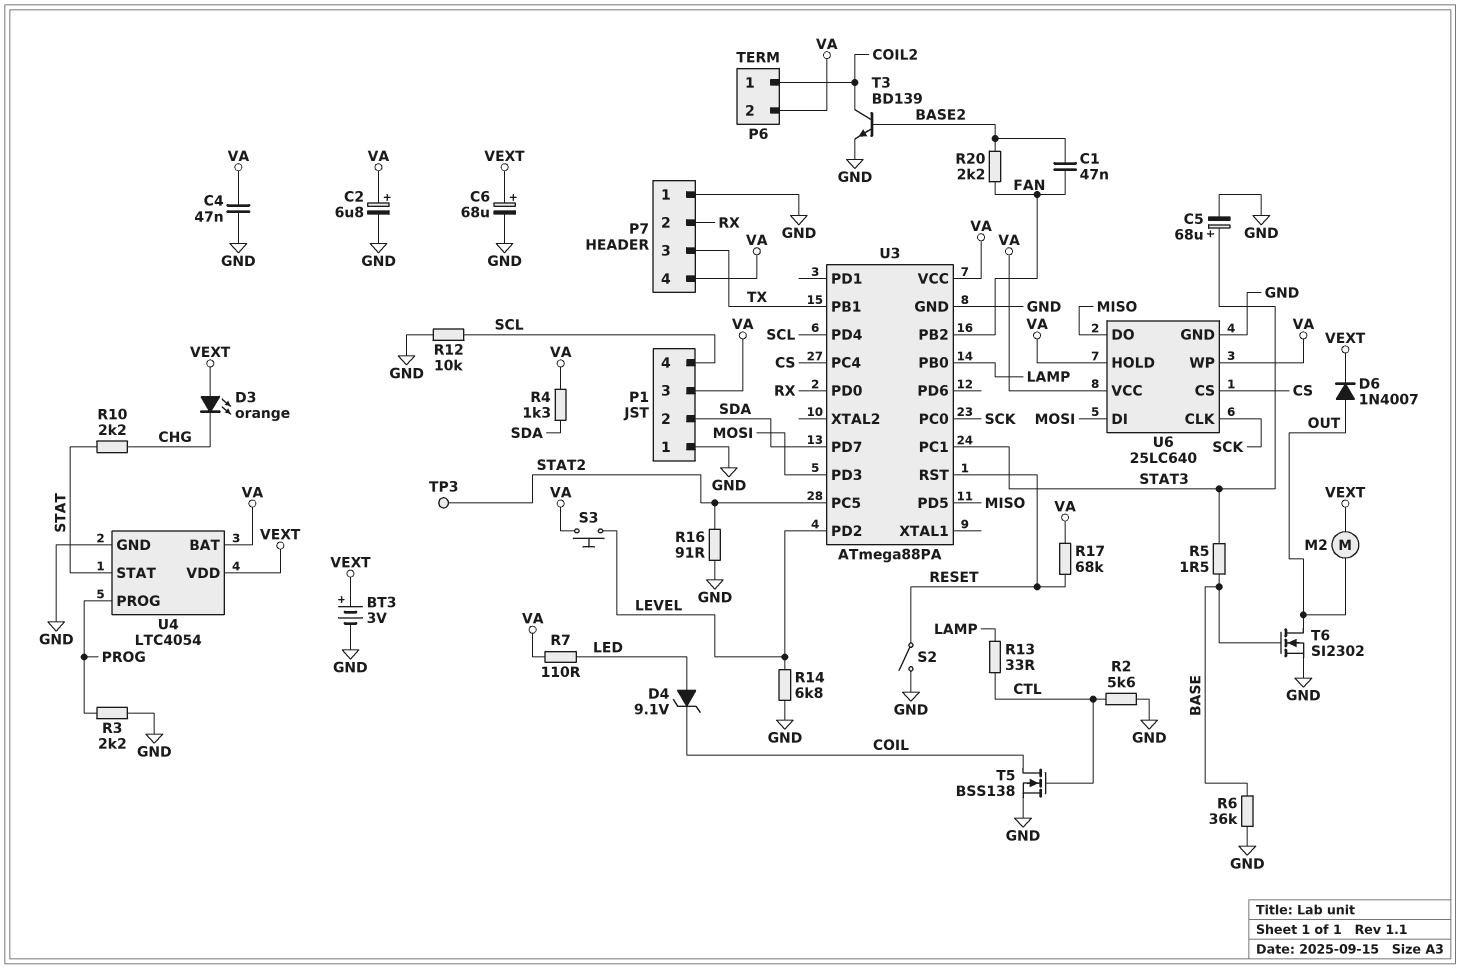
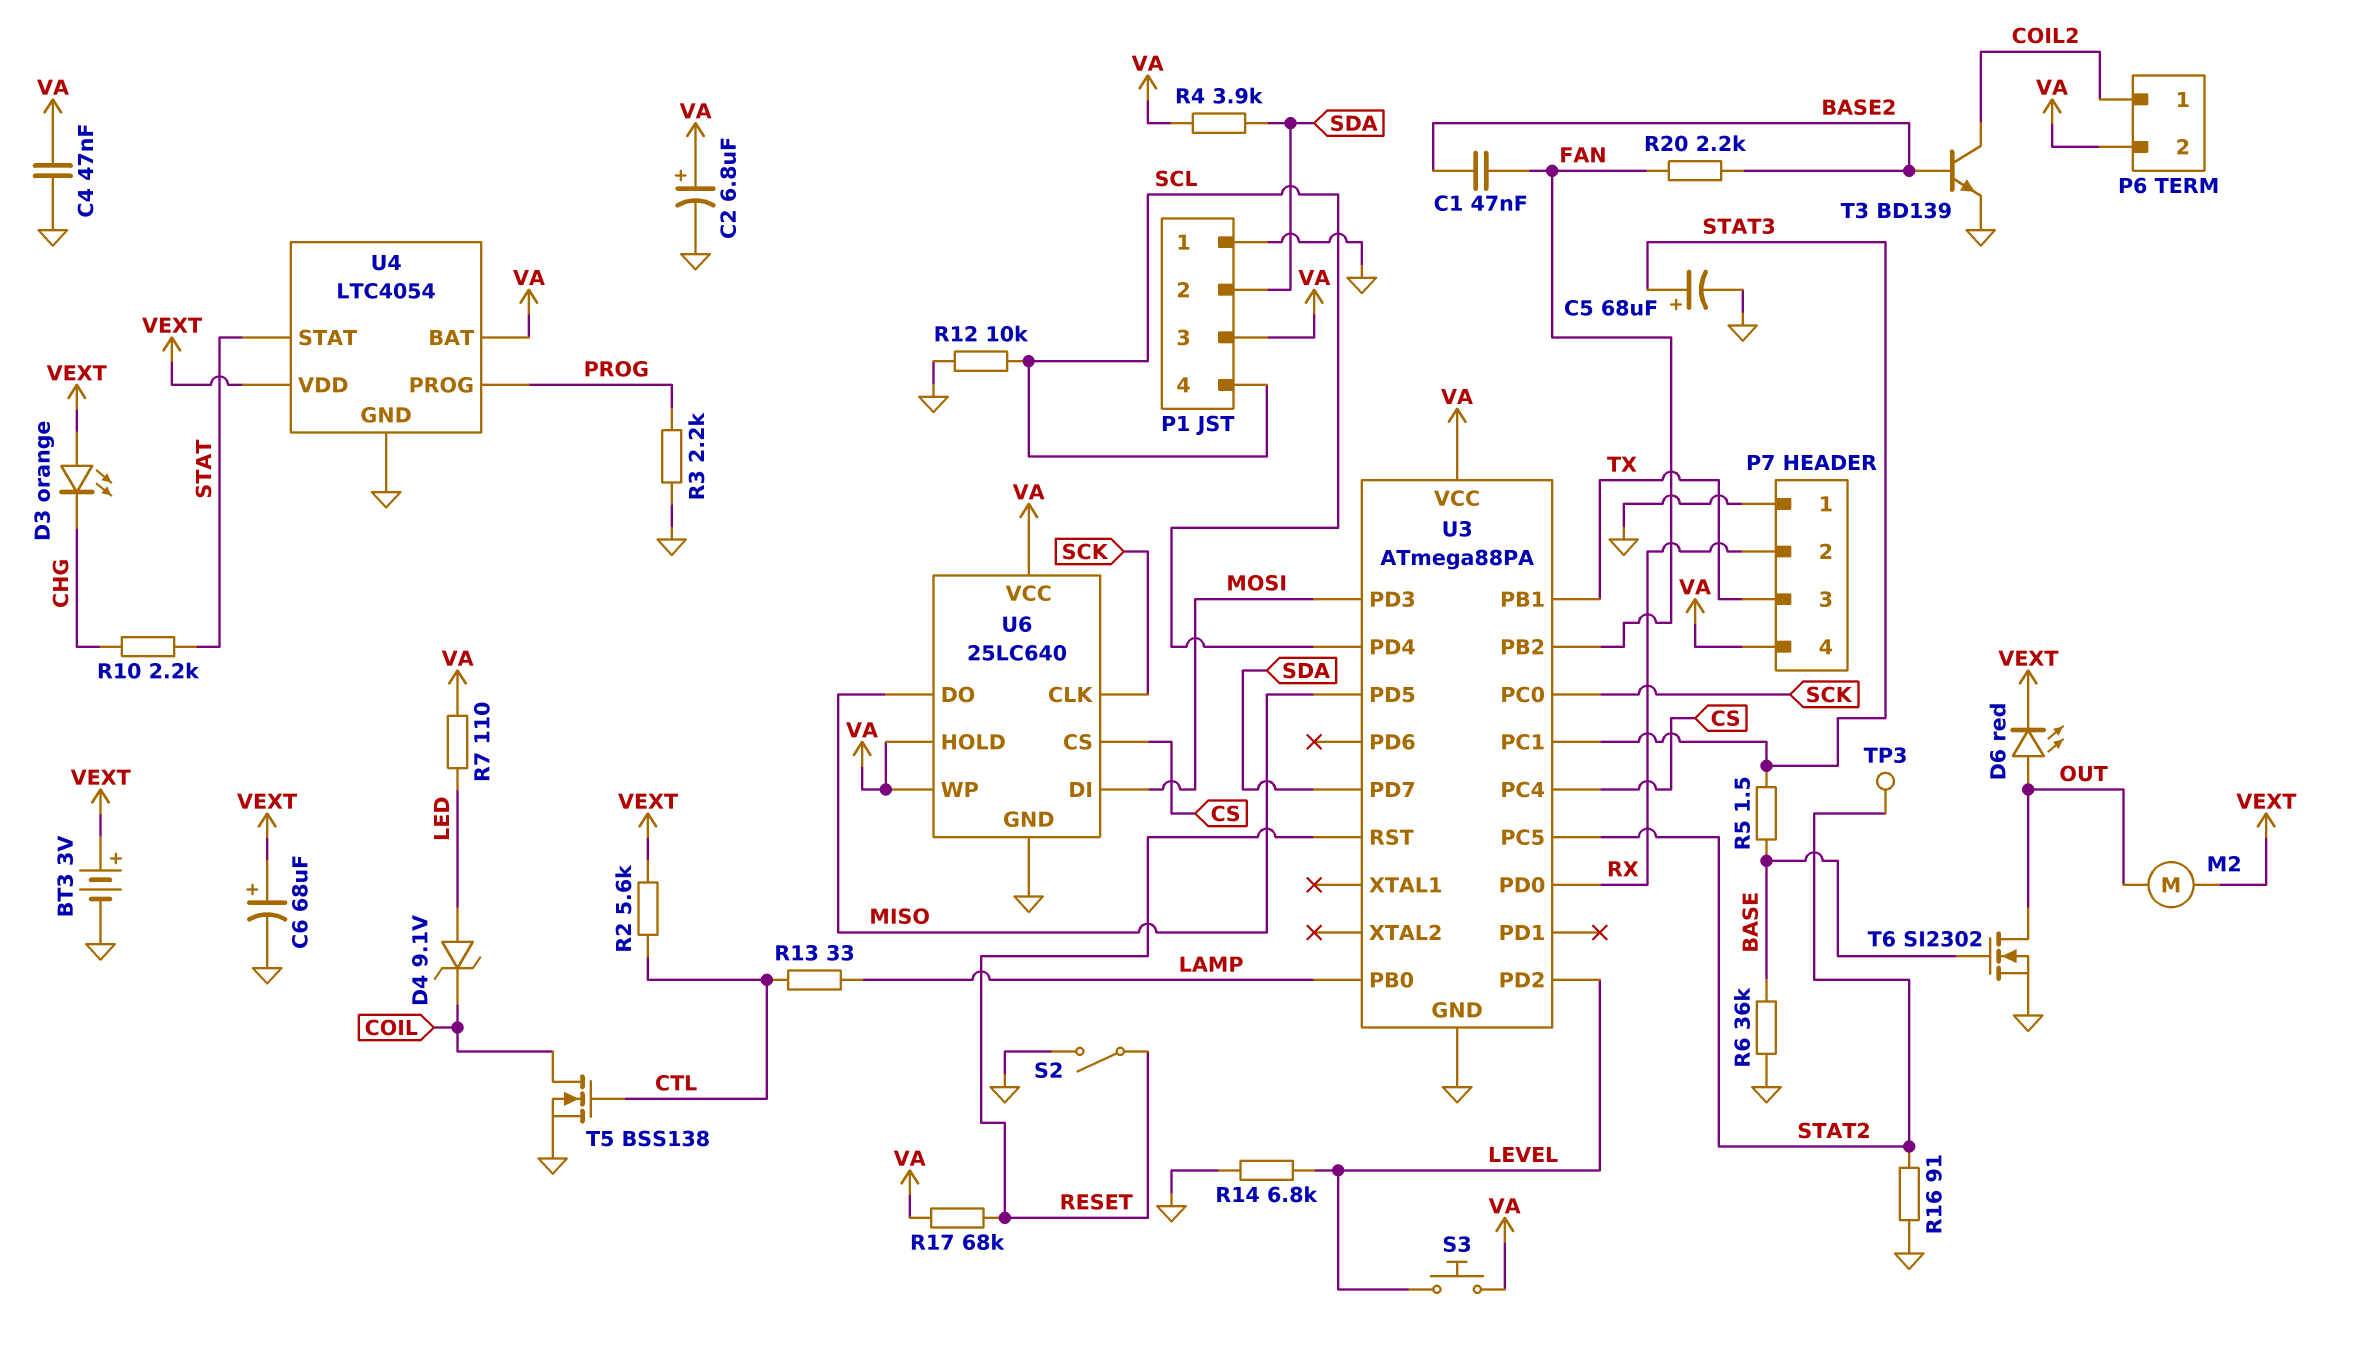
D6: diode 1N4007 (A OUT, K VEXT) -> LED red (A OUT, K VEXT)
R2: 5.6k (CTL, GND) -> 5.6k (CTL, VEXT)
R4: 1.3k (SDA, VA) -> 3.9k (SDA, VA)

